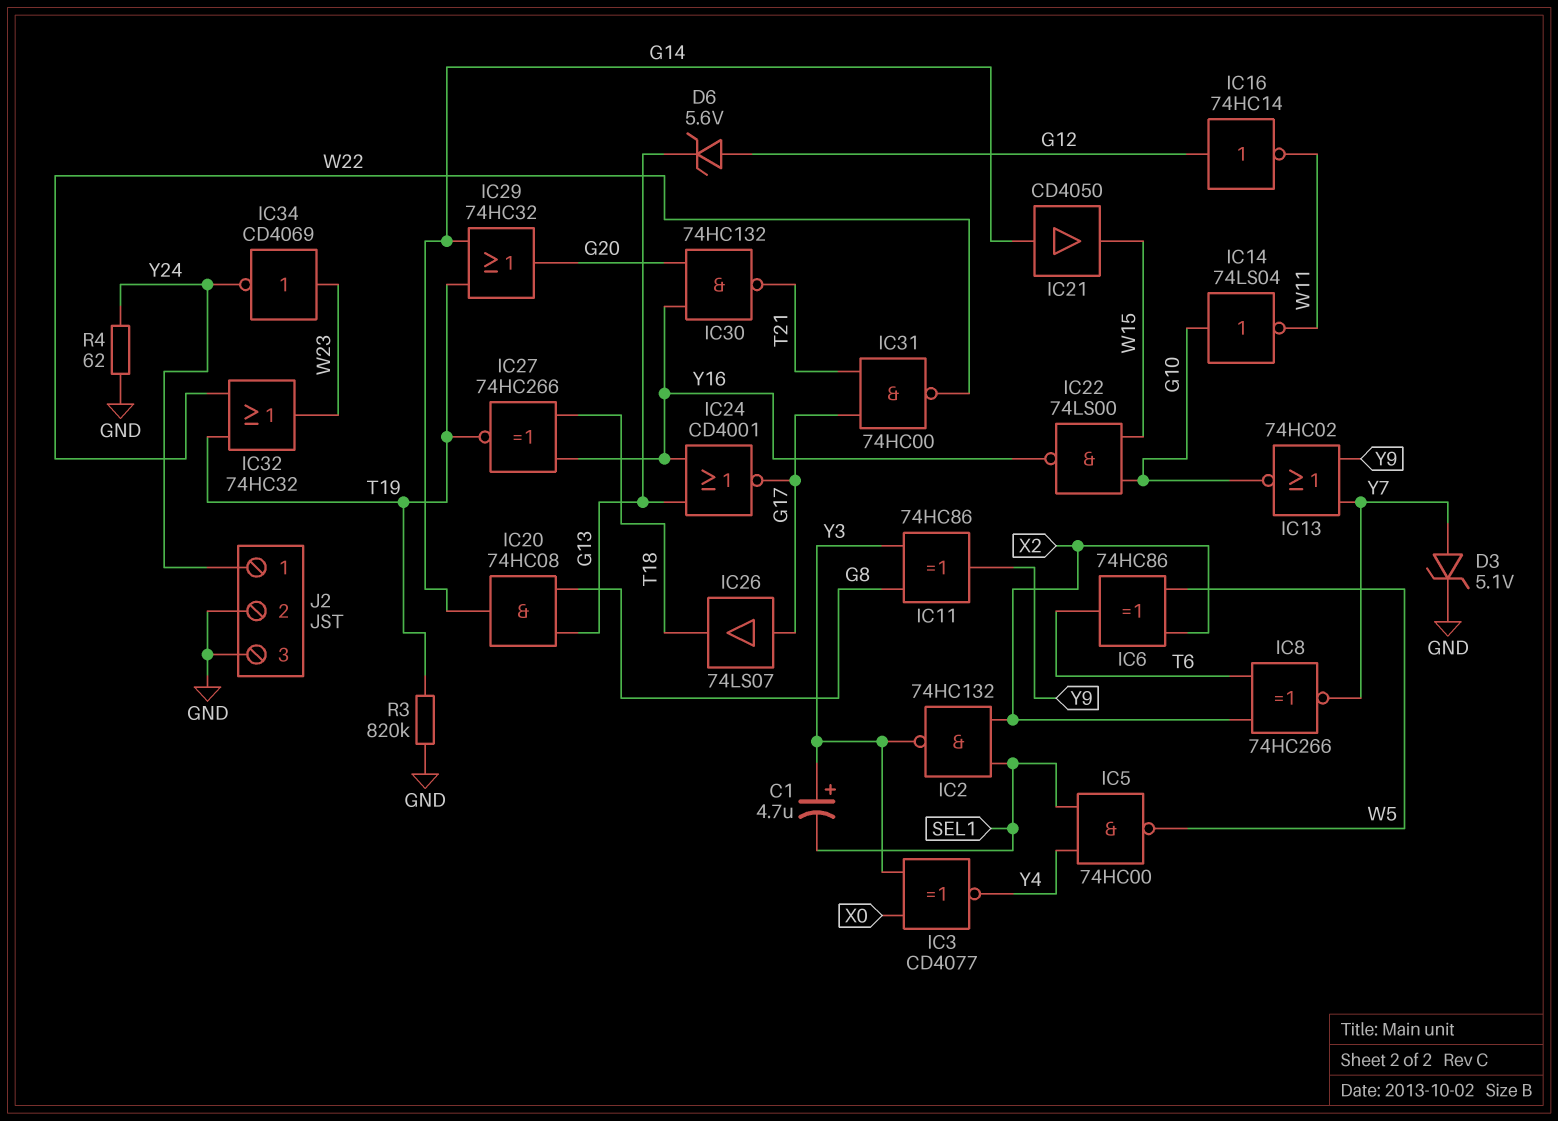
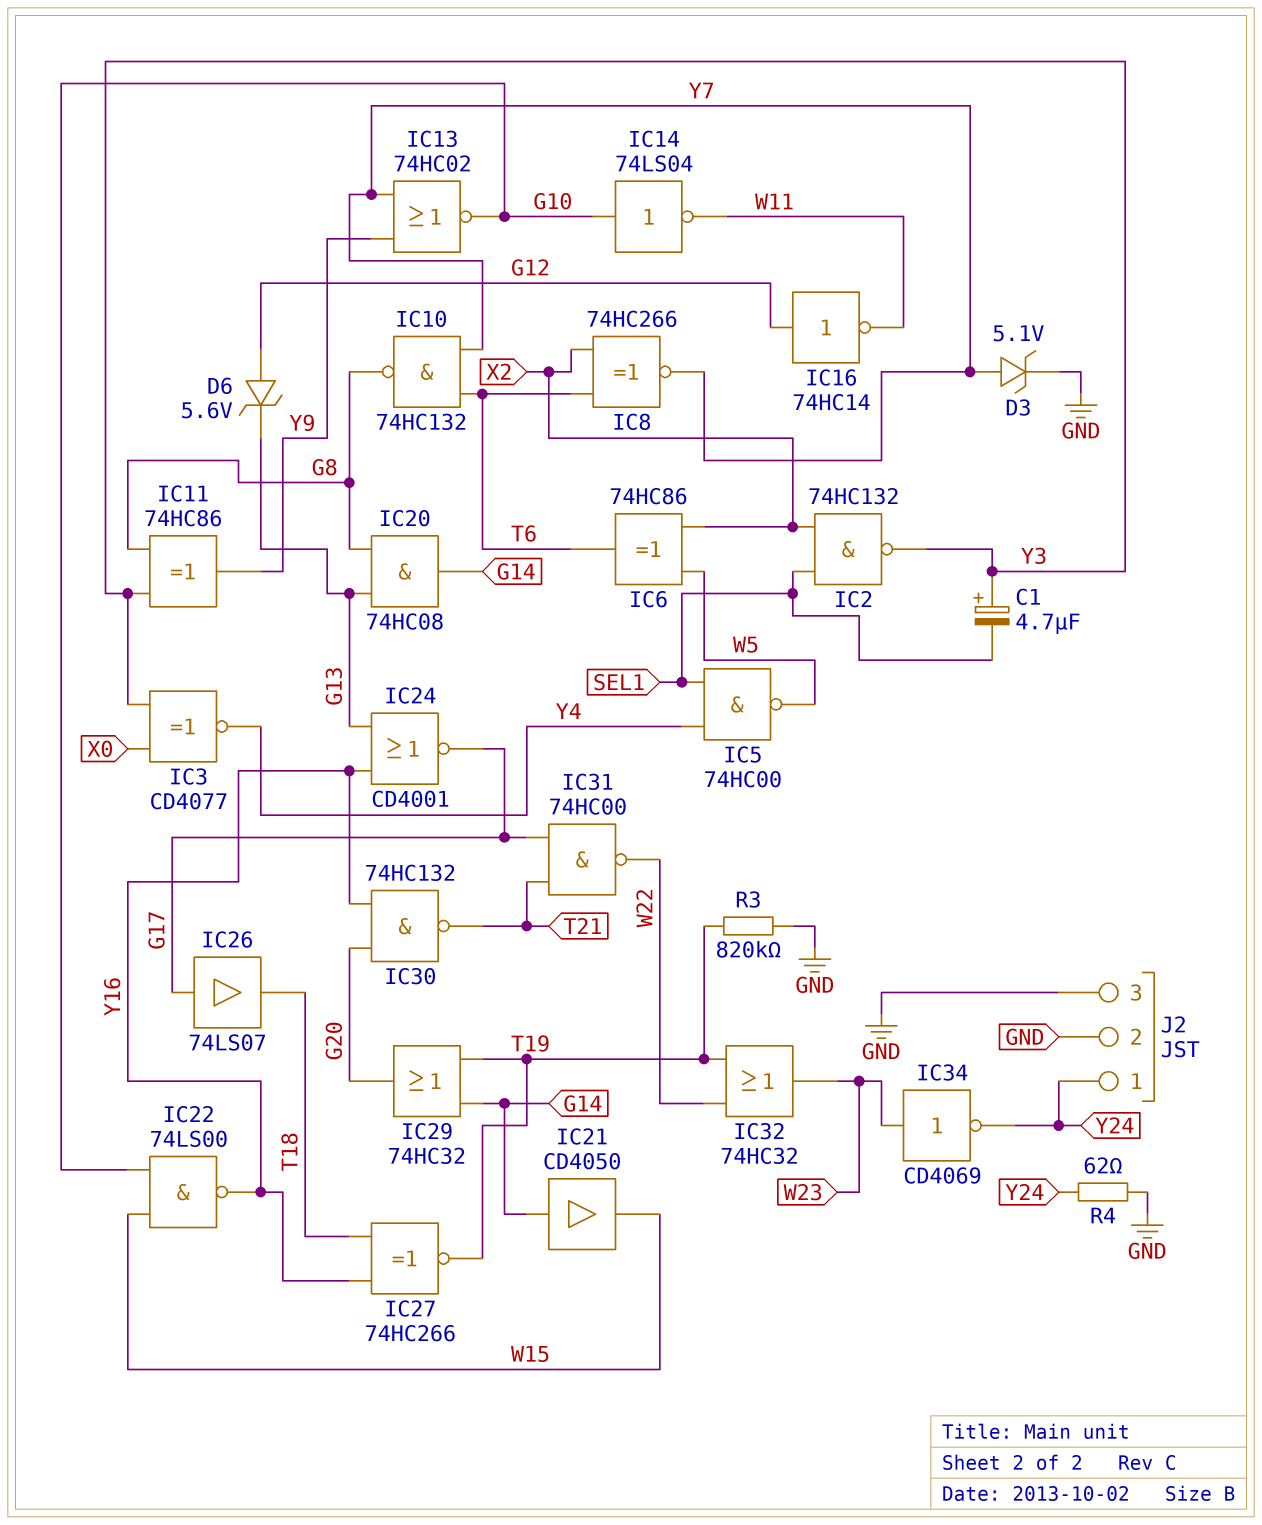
IC10: none -> NAND 74HC132 (in T6, in Y7, out G8)

